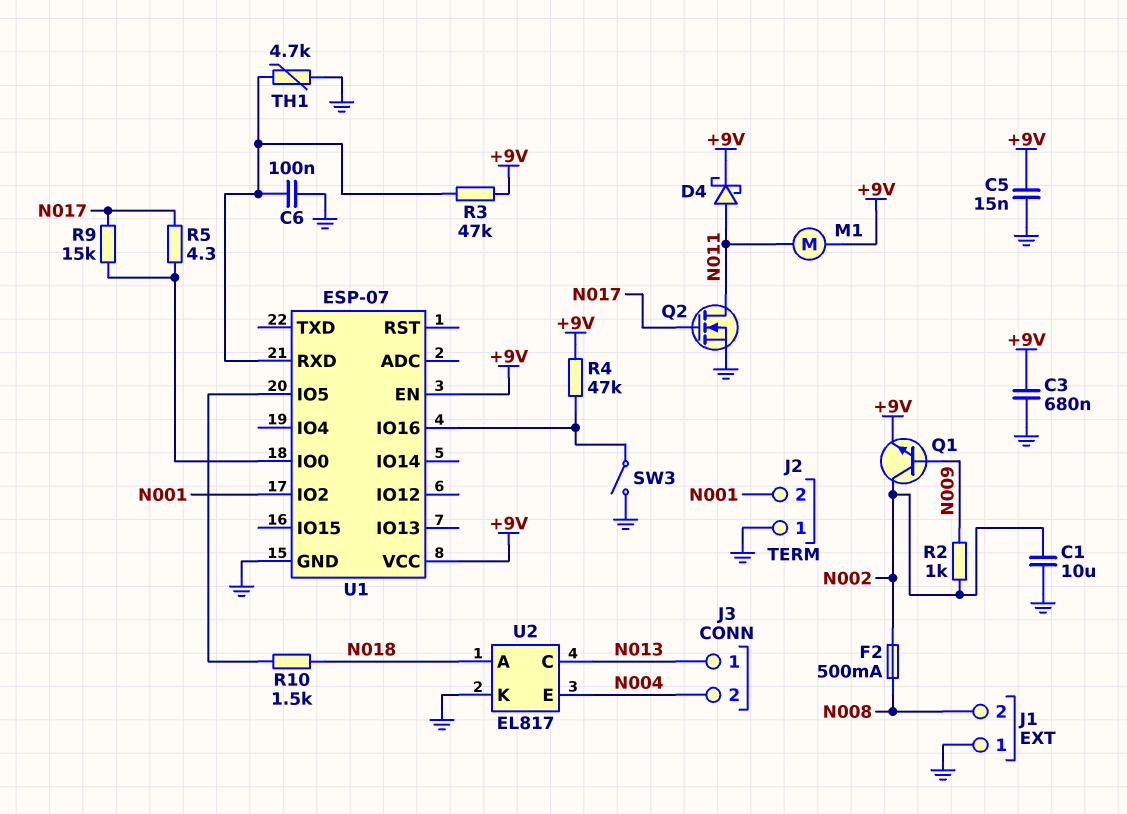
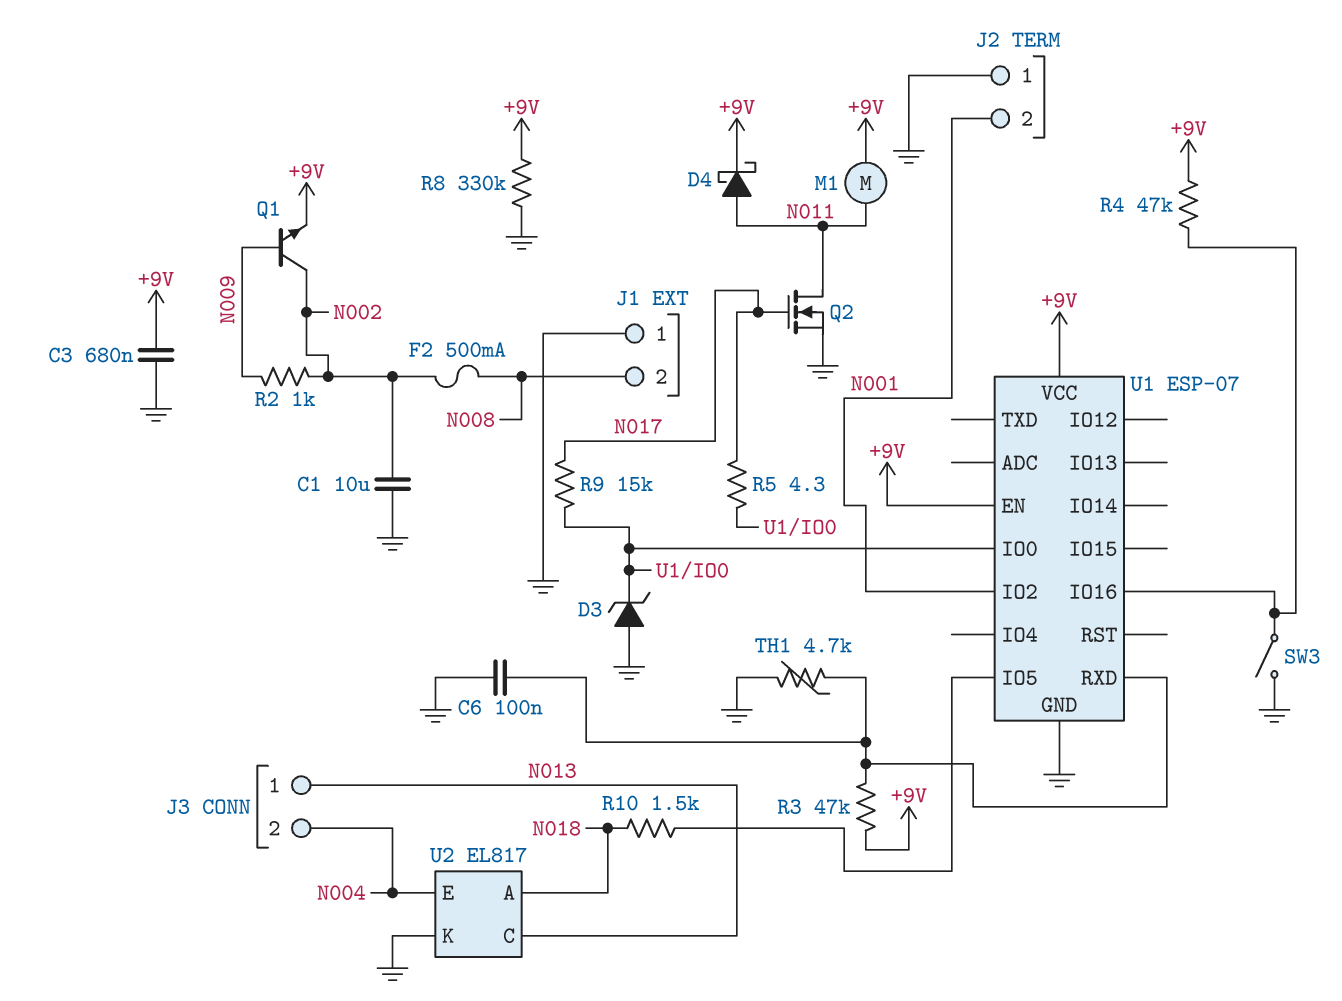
C5: 15nF (+9V, GND) -> none
D3: none -> zener (A GND, K U1/IO0)
R8: none -> 330k (+9V, GND)

